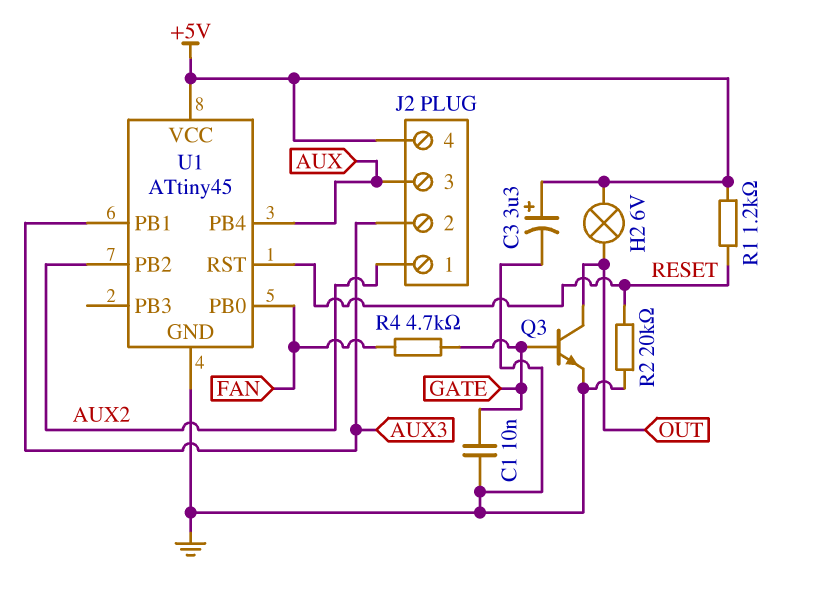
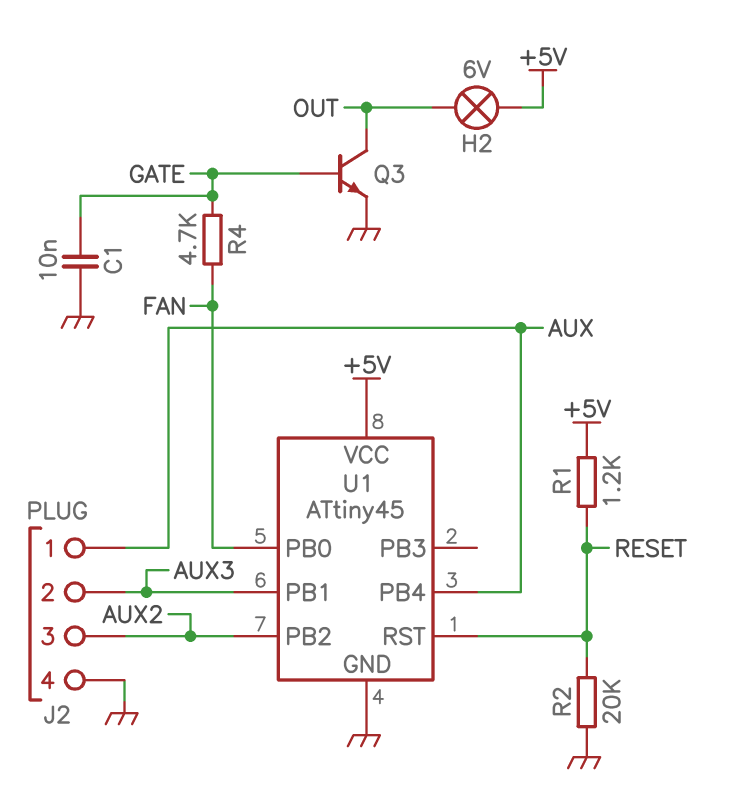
C3: 3.3uF (plus +5V, minus GND) -> none
J2 pin 1: AUX2 -> AUX
J2 pin 3: AUX -> AUX2
J2 pin 4: +5V -> GND

